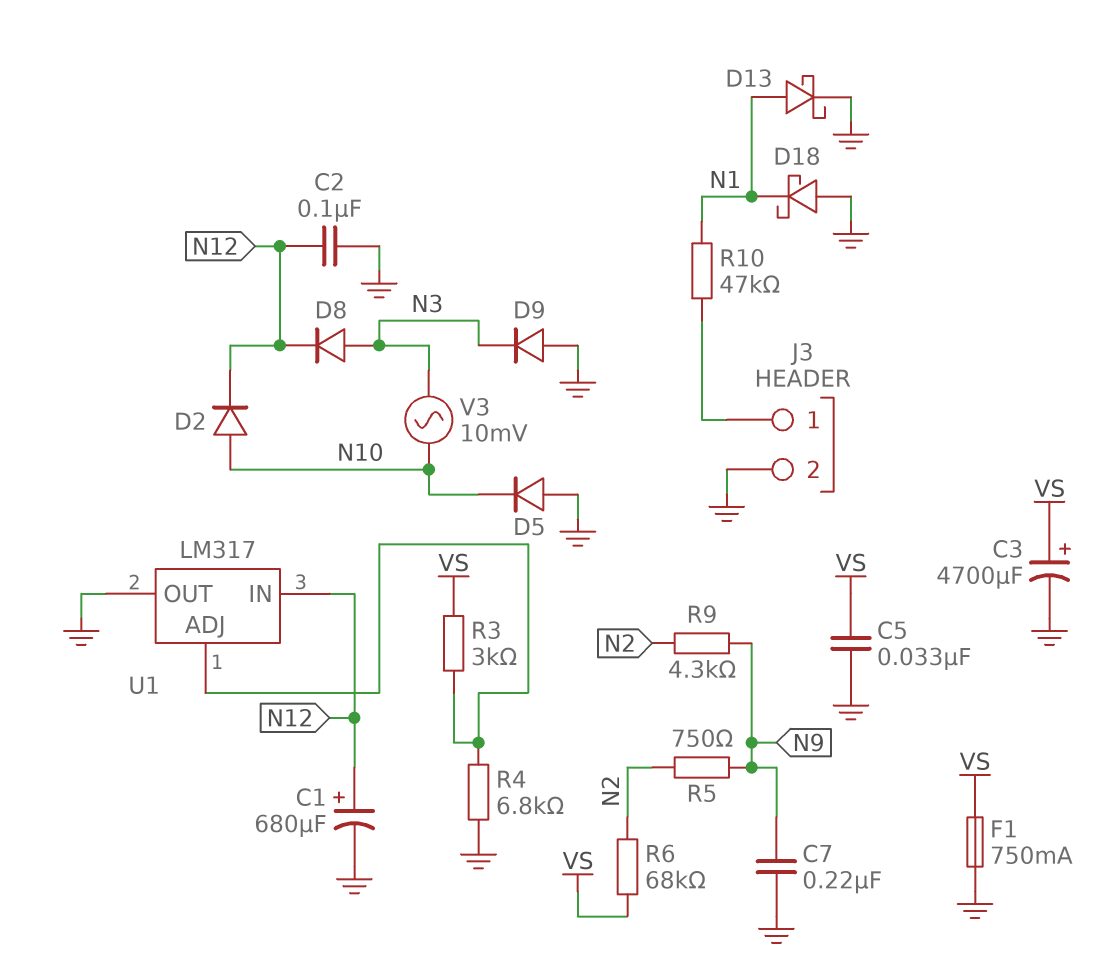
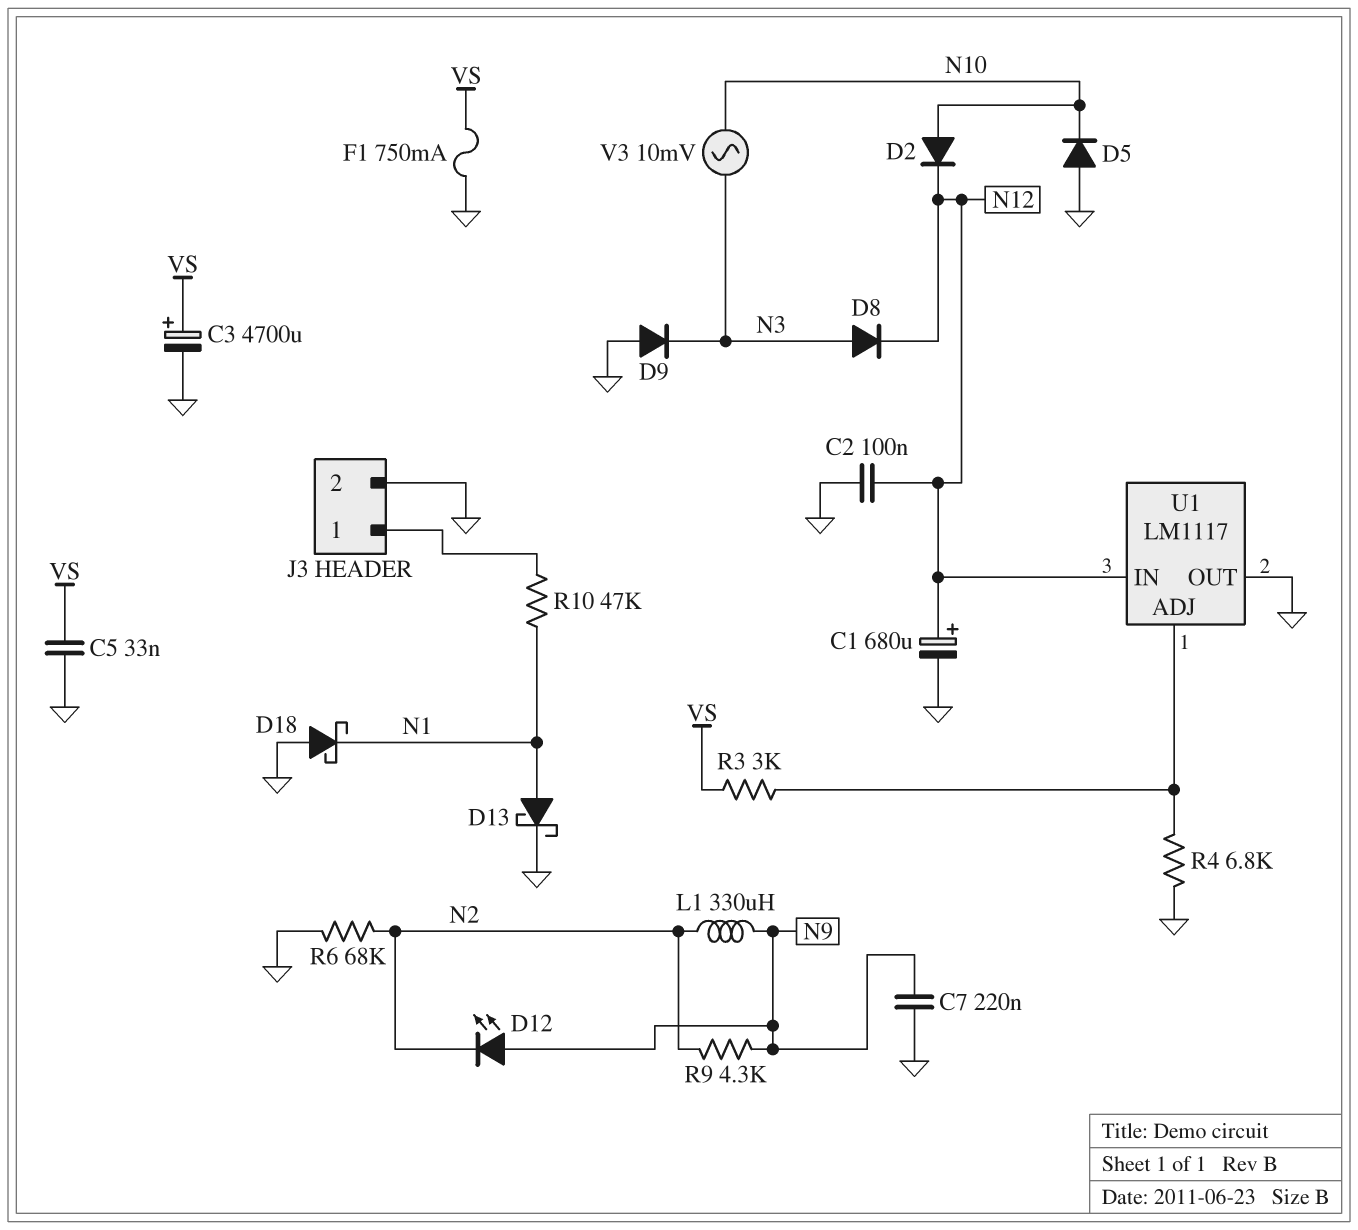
D12: none -> LED (A N9, K N2)
L1: none -> 330uH (N2, N9)
R5: 750 (N2, N9) -> none
R6: 68k (N2, VS) -> 68k (GND, N2)
U1: LM317 -> LM1117

